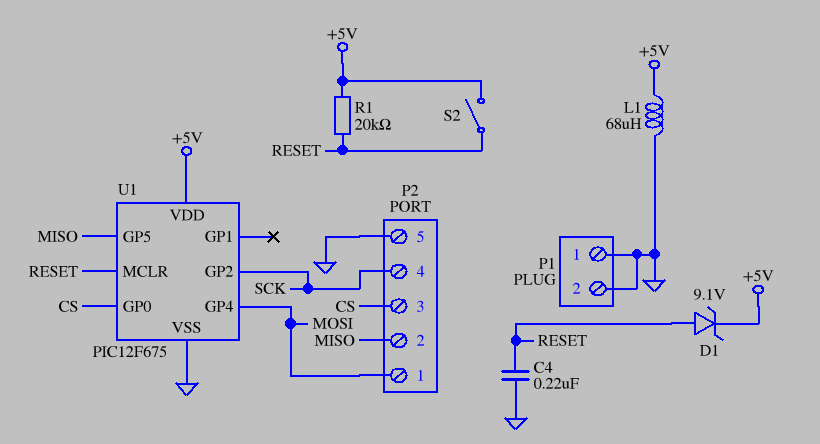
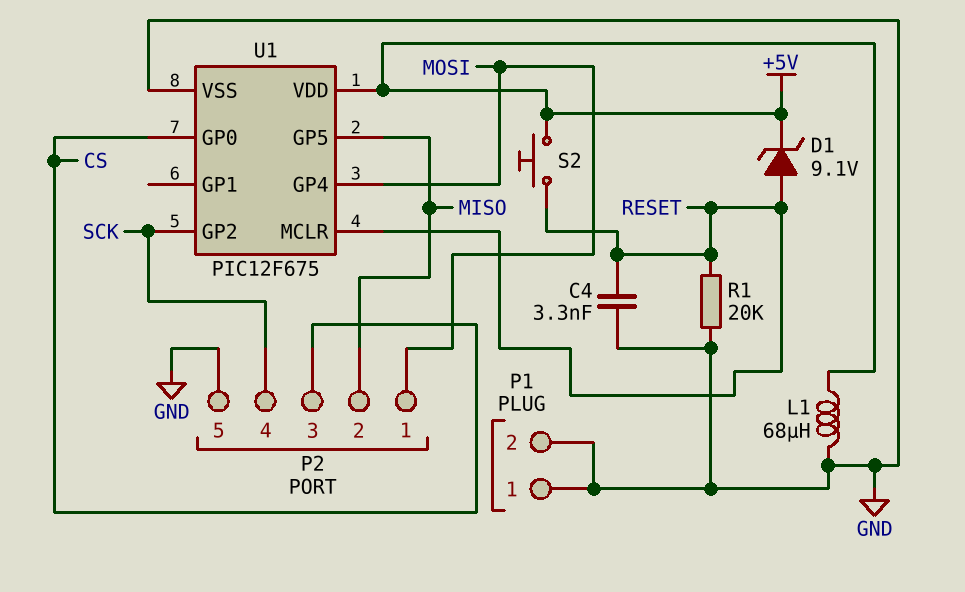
C4: 220nF (GND, RESET) -> 3.3nF (GND, RESET)
R1: 20k (+5V, RESET) -> 20k (GND, RESET)
S2: switch (+5V, RESET) -> button (+5V, RESET)

